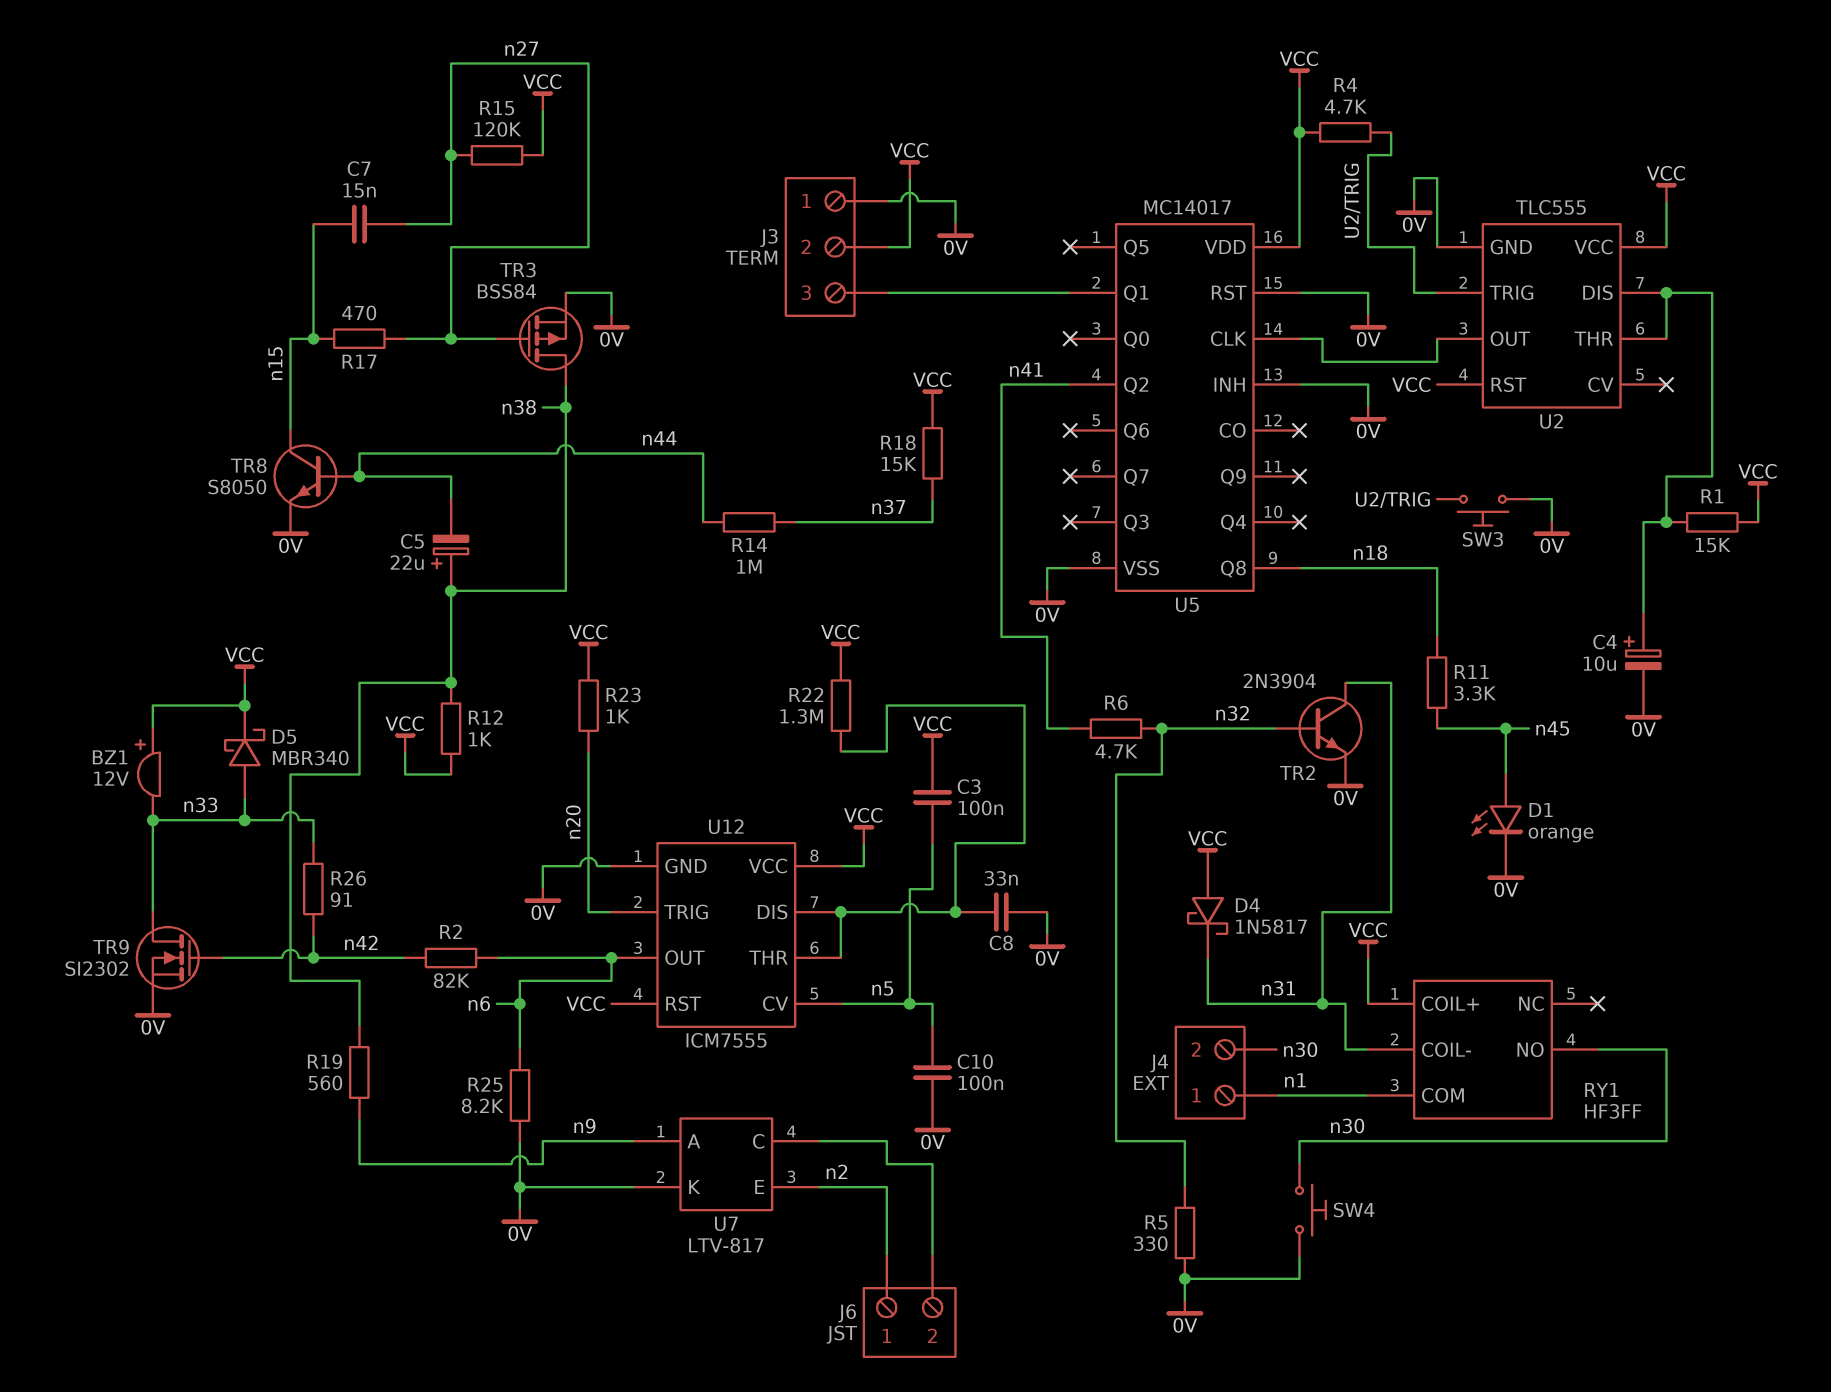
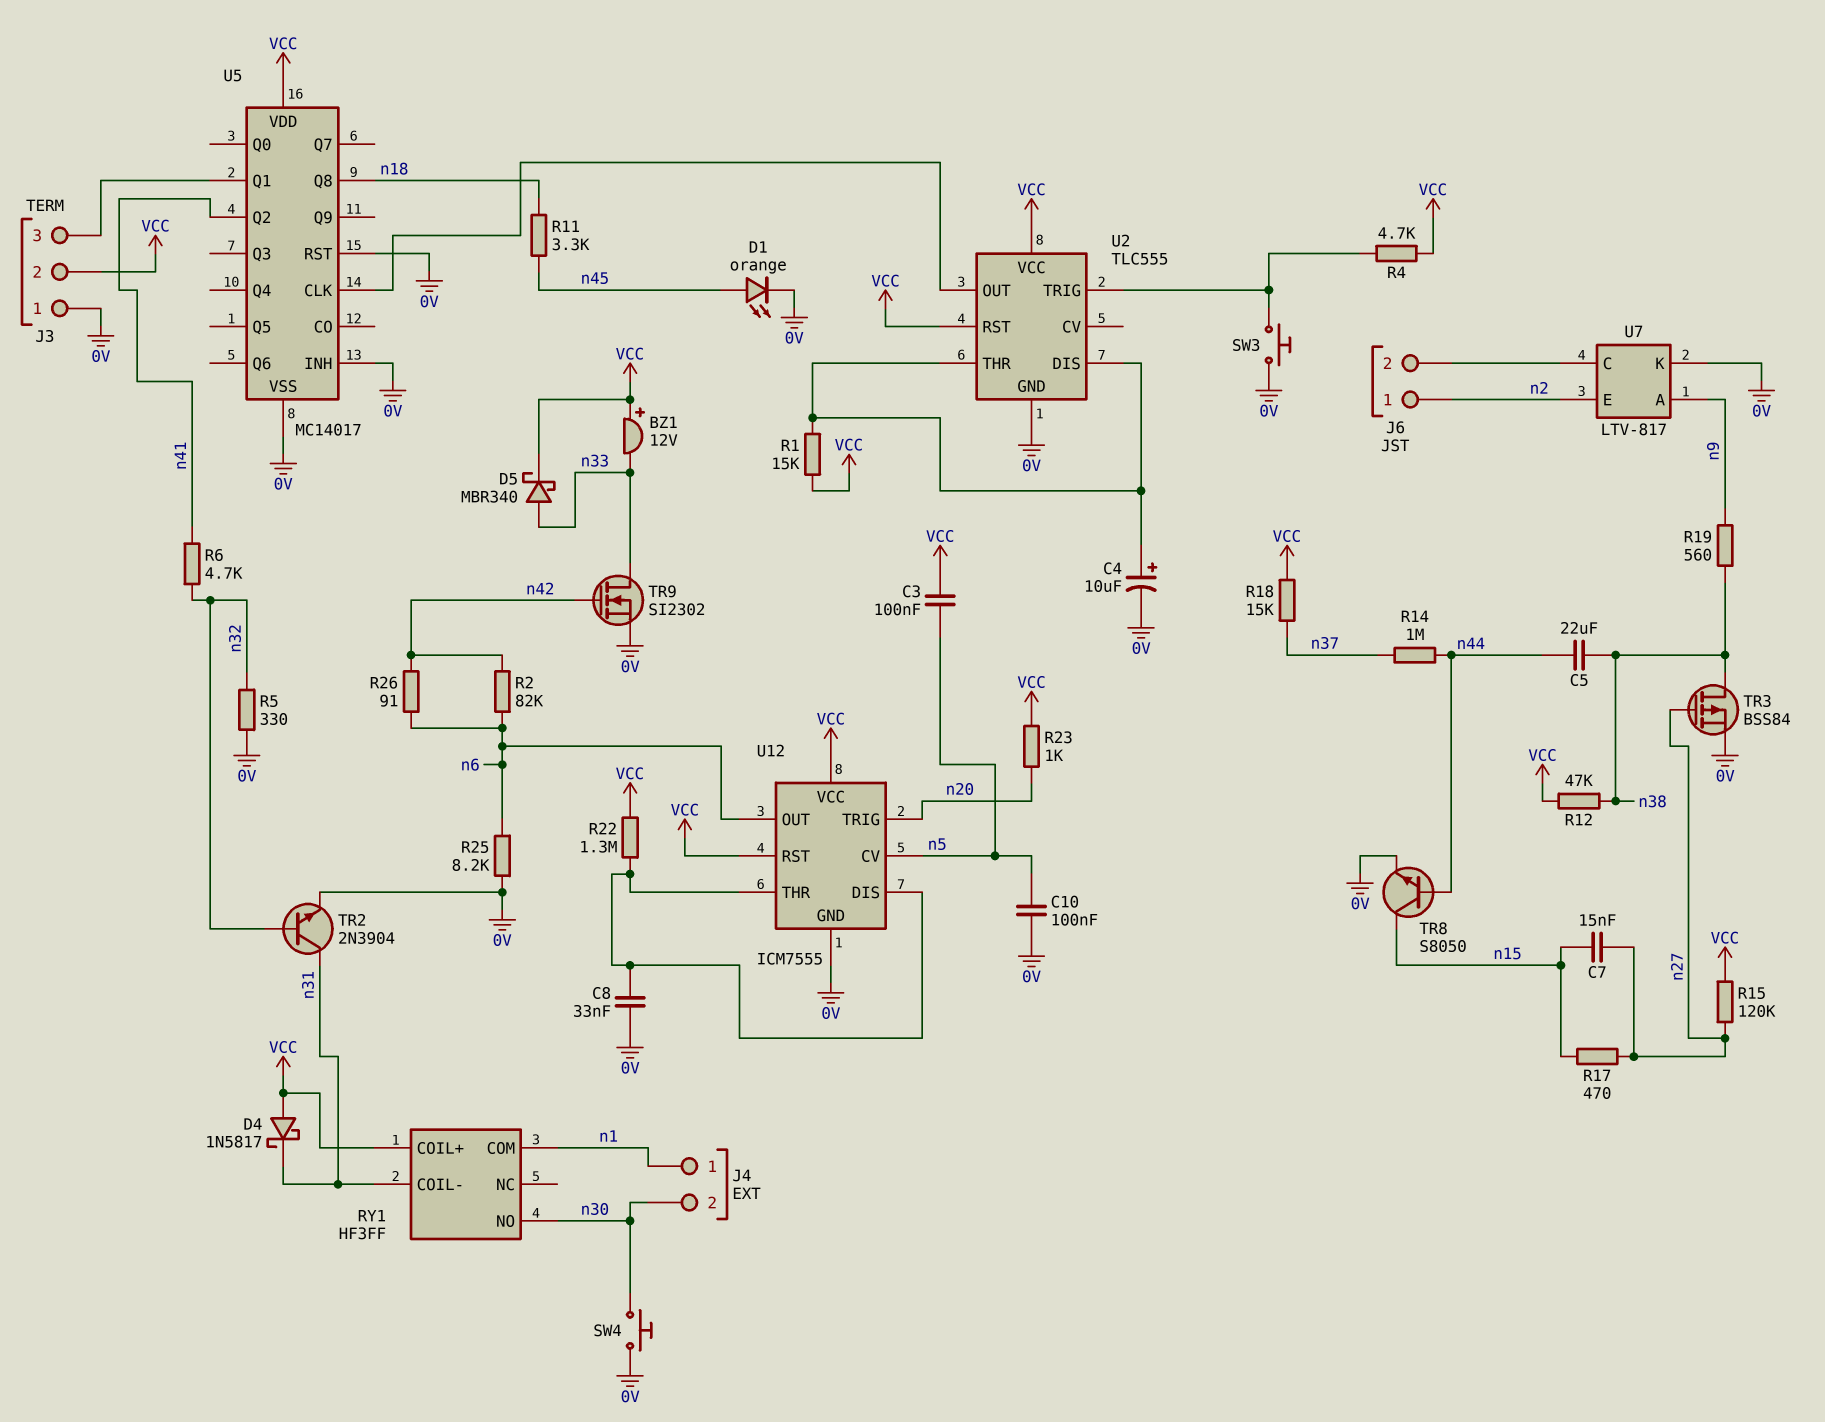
C5: 22uF (plus n38, minus n44) -> 22uF (n38, n44)
R12: 1k (VCC, n38) -> 47k (VCC, n38)
R26: 91 (n33, n42) -> 91 (n6, n42)

